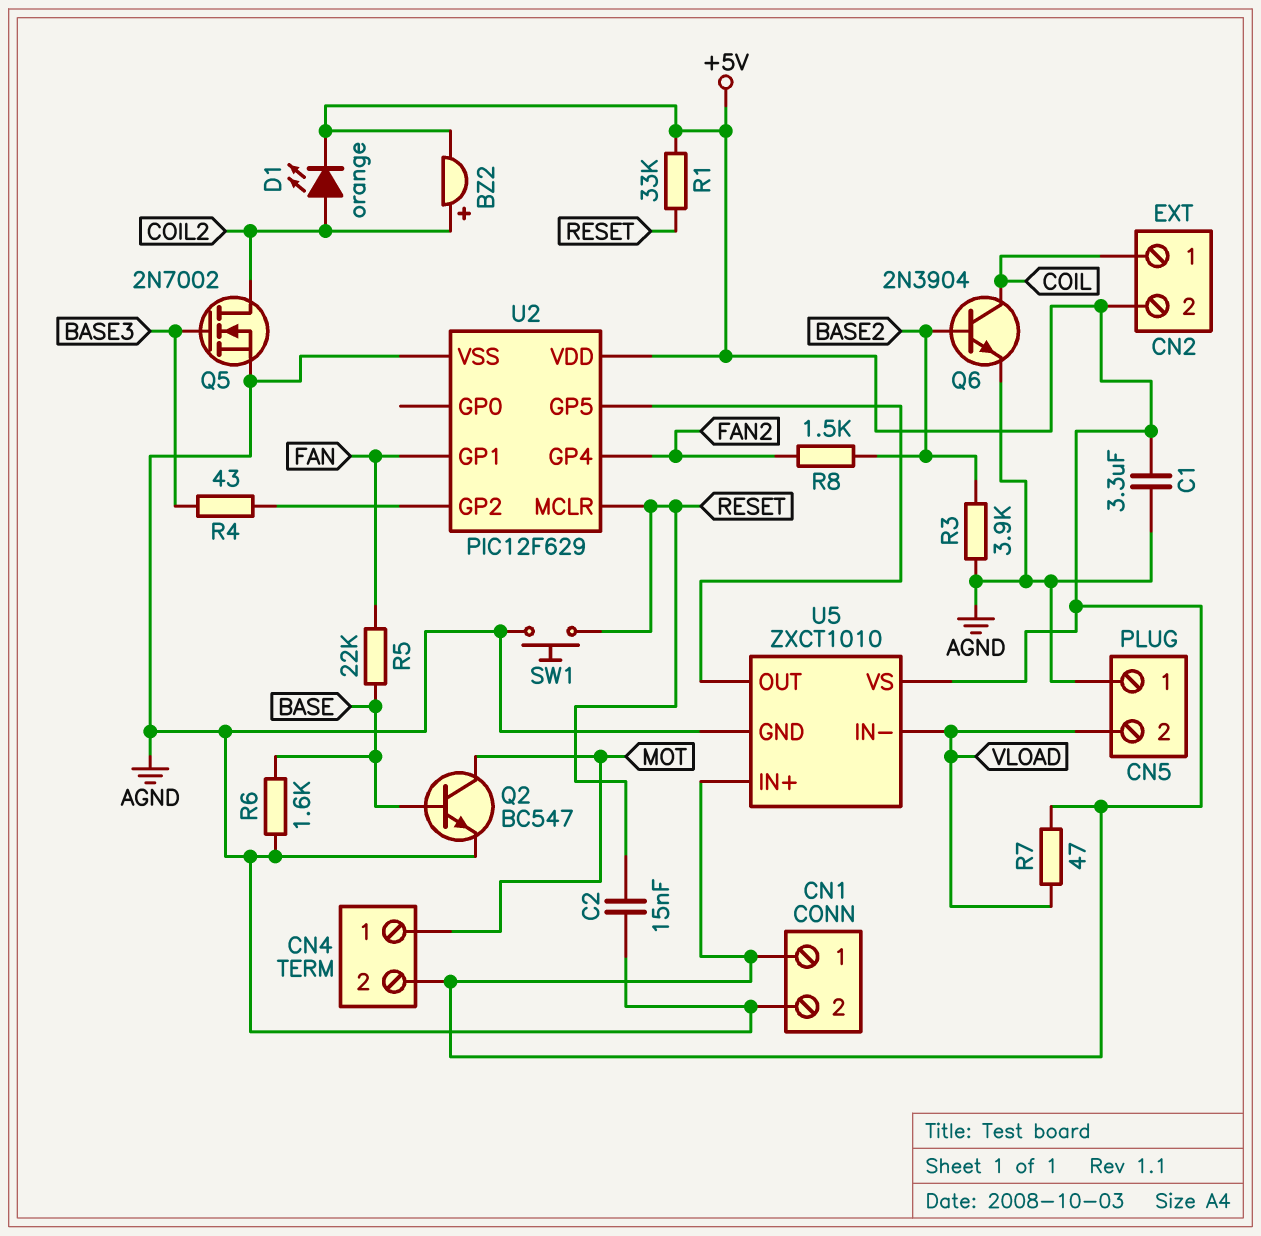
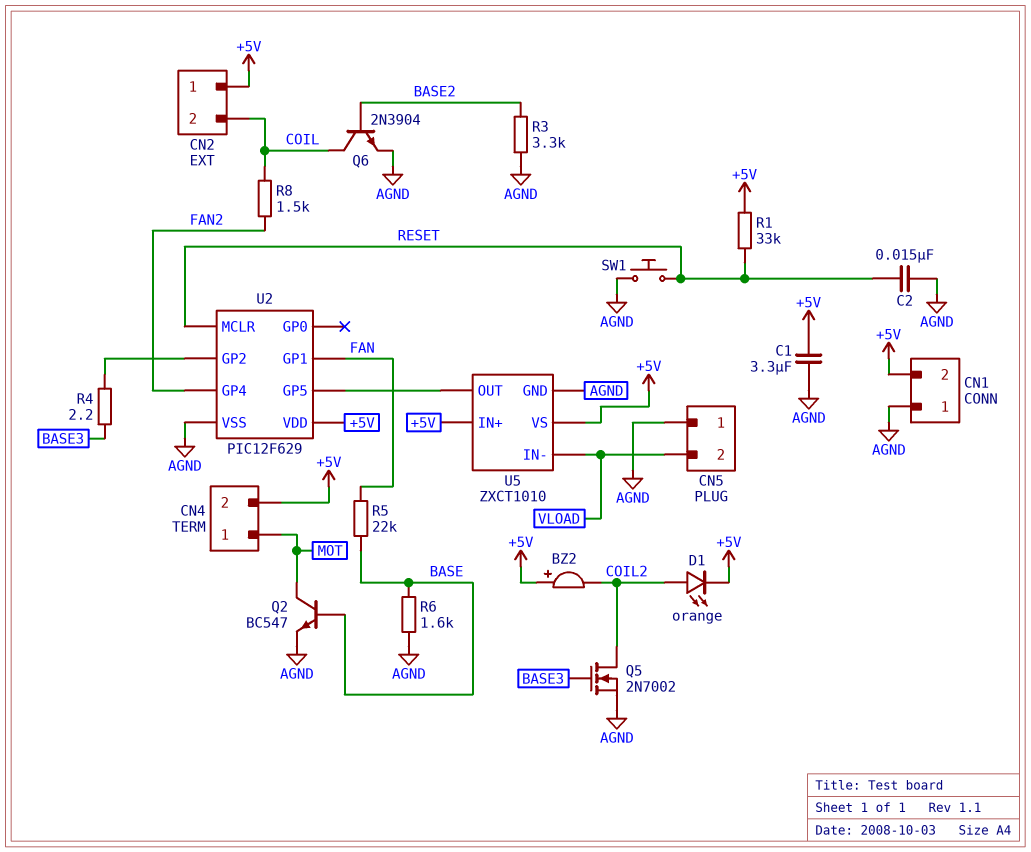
BZ2: buzzer (plus COIL2, minus +5V) -> buzzer (plus +5V, minus COIL2)
CN1 pin 1: +5V -> AGND
CN1 pin 2: AGND -> +5V
CN2 pin 1: COIL -> +5V
CN2 pin 2: +5V -> COIL
R3: 3.9k (AGND, BASE2) -> 3.3k (AGND, BASE2)
R4: 43 (BASE3, U2/GP2) -> 2.2 (BASE3, U2/GP2)
R7: 47 (+5V, VLOAD) -> none
R8: 1.5k (BASE2, FAN2) -> 1.5k (COIL, FAN2)

